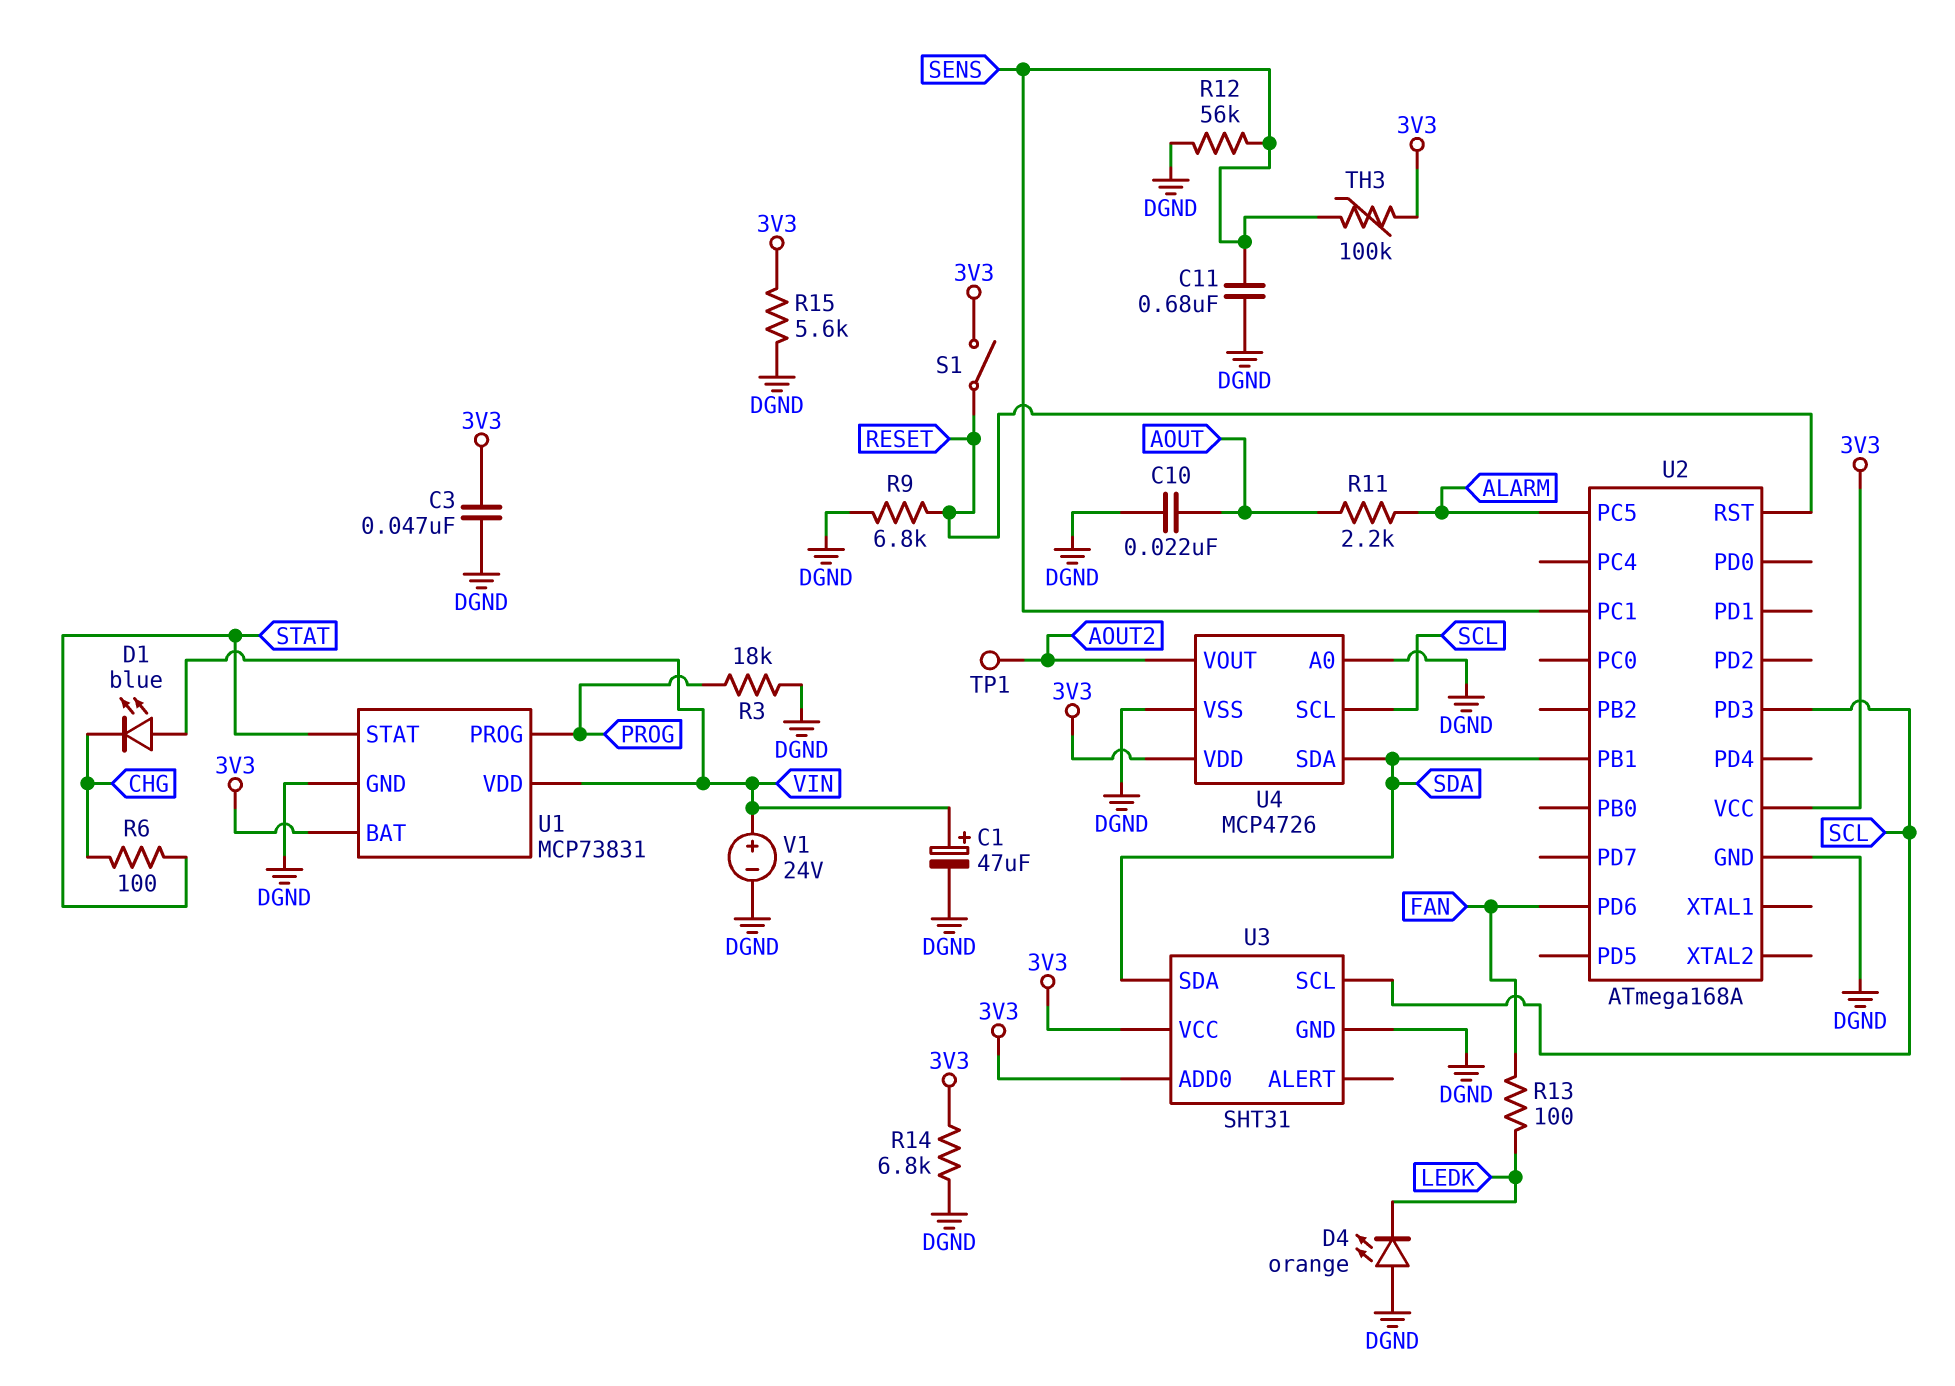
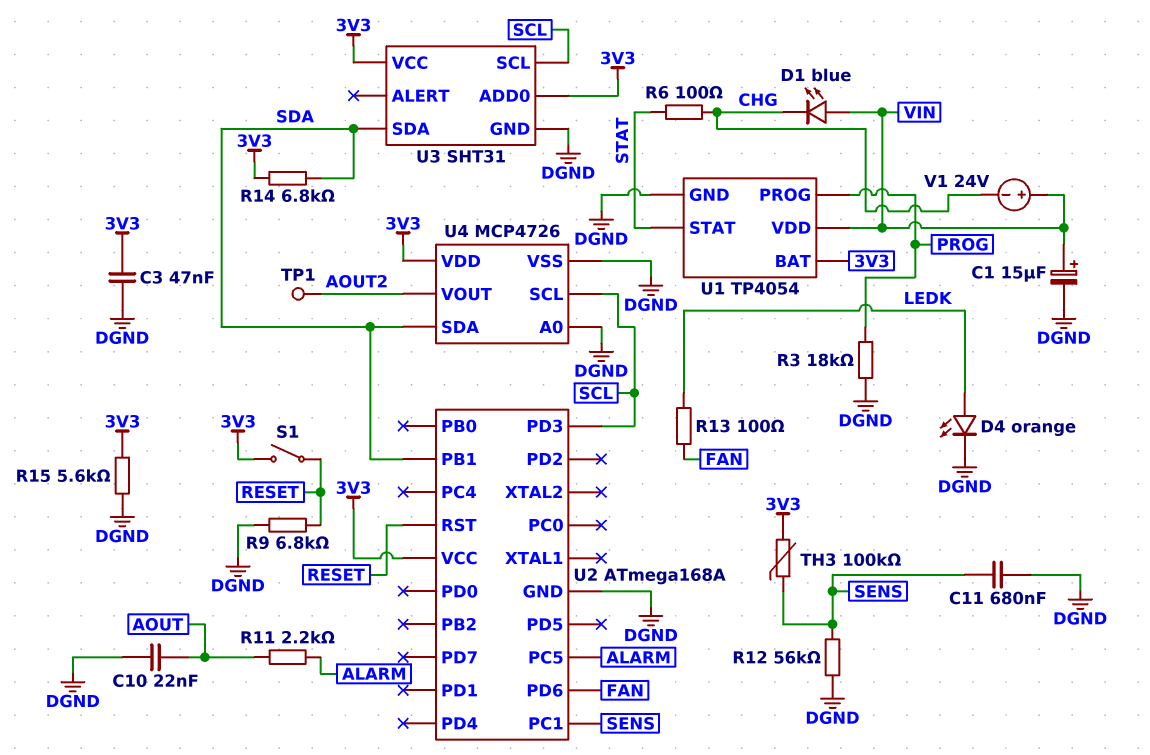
C1: 47uF (plus VIN, minus DGND) -> 15uF (plus VIN, minus DGND)
D4: LED orange (A DGND, K LEDK) -> LED orange (A LEDK, K DGND)
R14: 6.8k (3V3, DGND) -> 6.8k (3V3, SDA)
U1: MCP73831 -> TP4054
V1: 24V (plus VIN, minus DGND) -> 24V (plus VIN, minus CHG)

